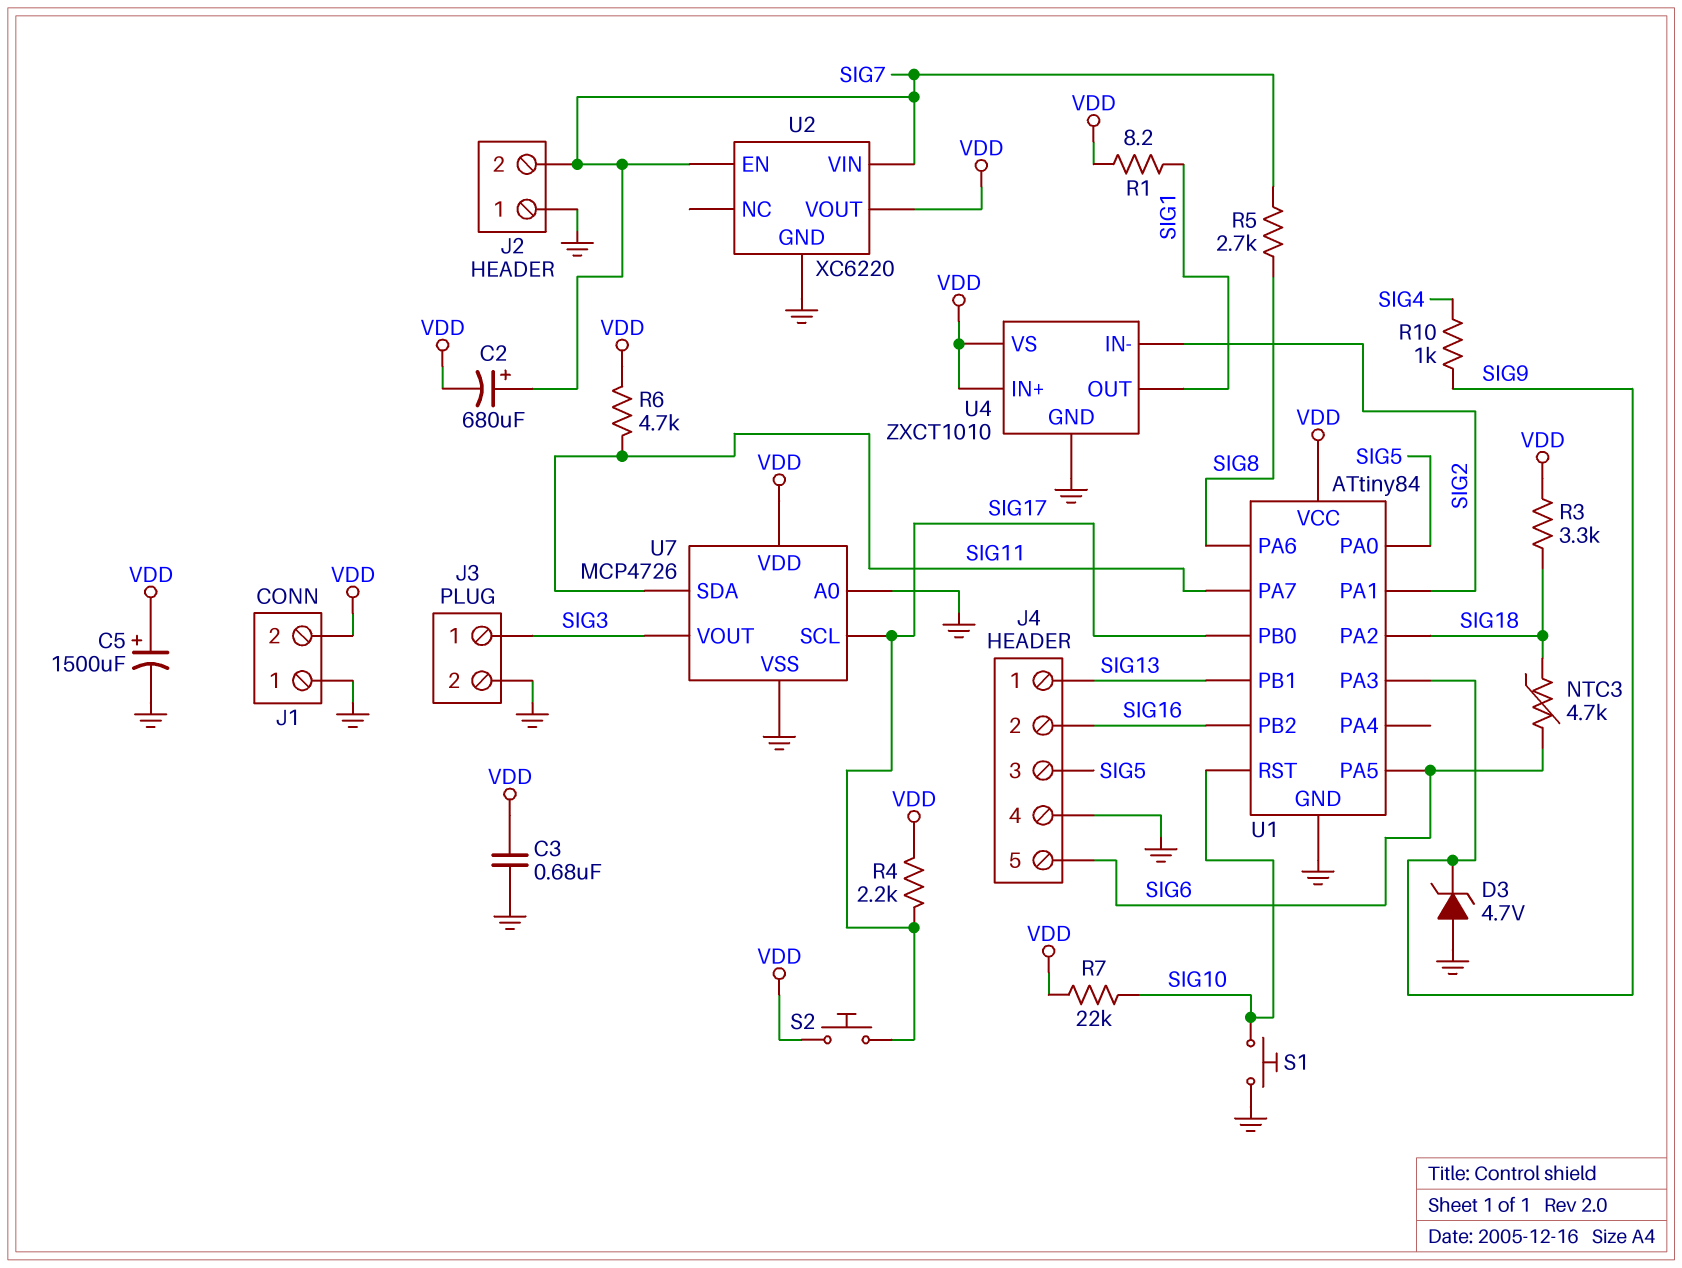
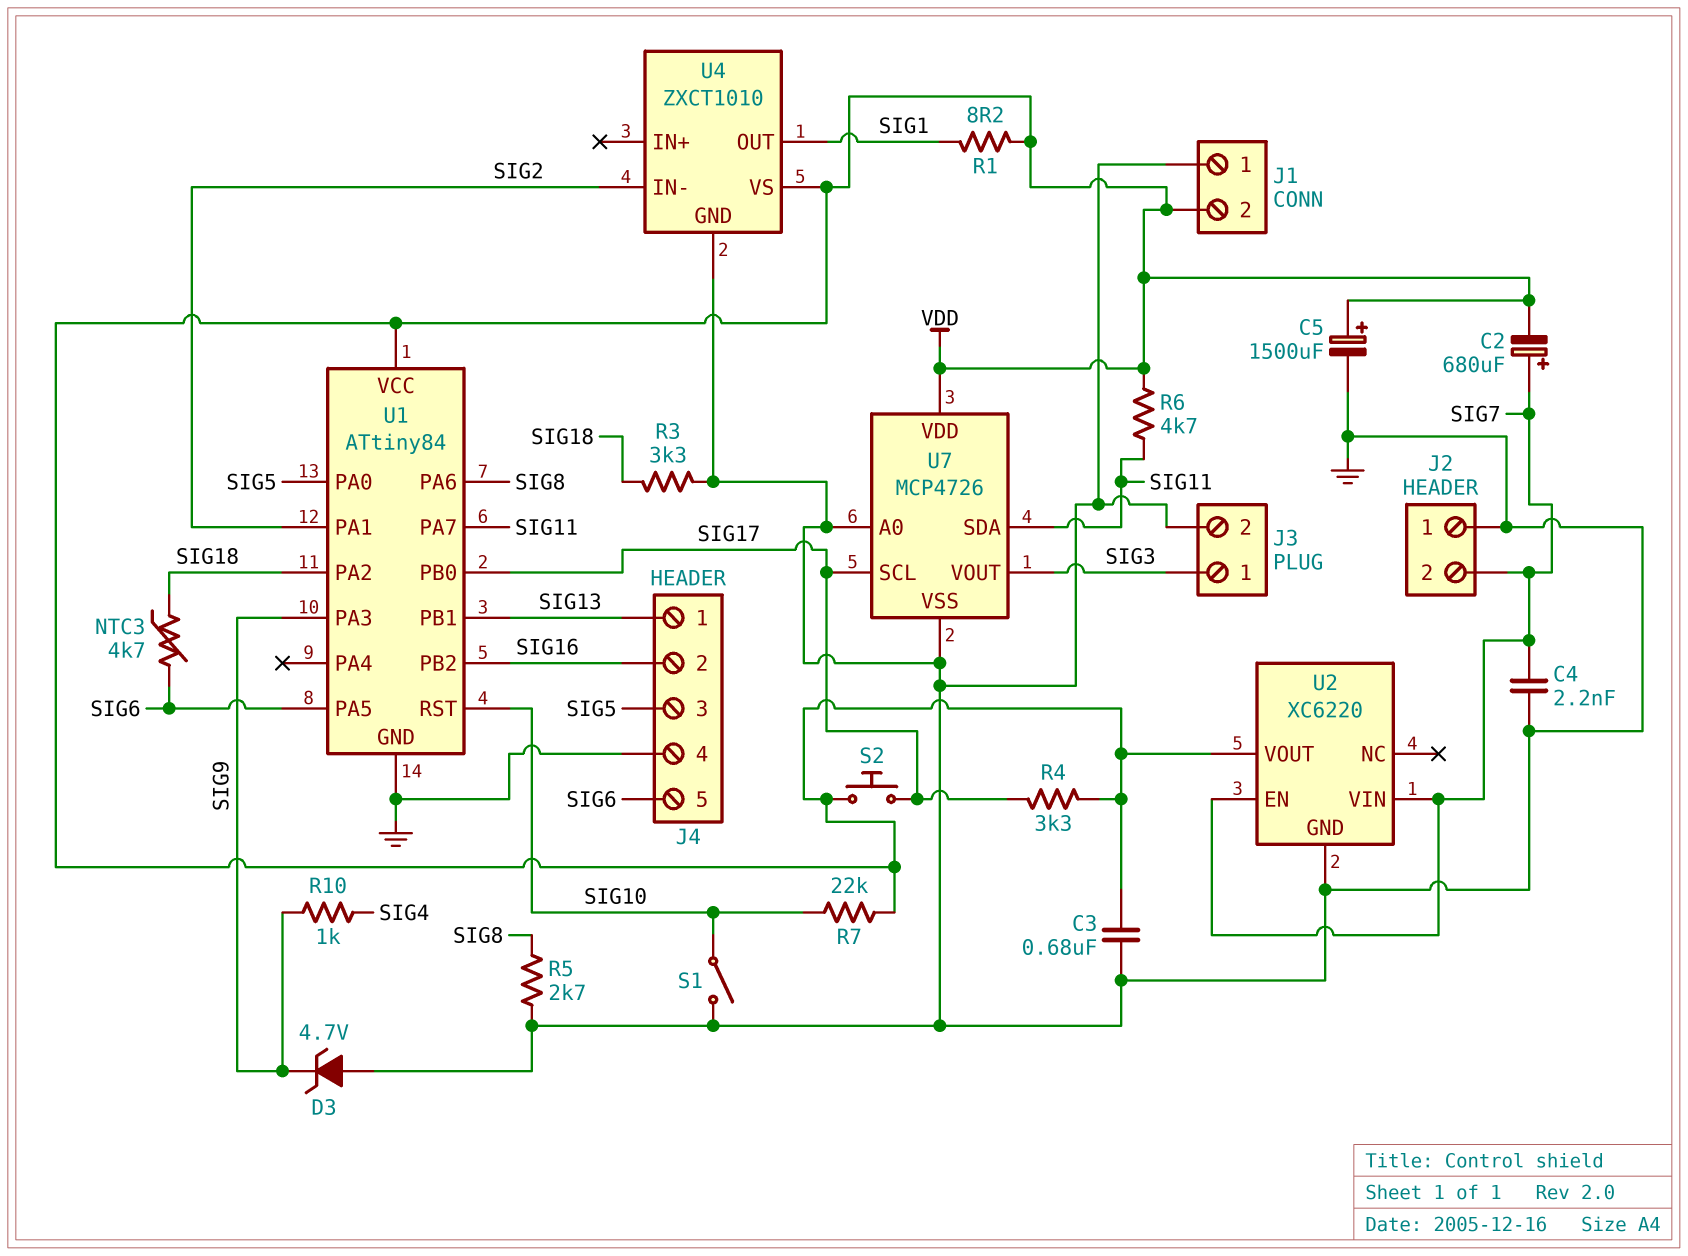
C4: none -> 2.2nF (GND, SIG7)
R3: 3.3k (SIG18, VDD) -> 3.3k (GND, SIG18)
R4: 2.2k (SIG17, VDD) -> 3.3k (SIG17, VDD)
R5: 2.7k (SIG7, SIG8) -> 2.7k (GND, SIG8)
S1: button (GND, SIG10) -> switch (GND, SIG10)
U4 pin IN+: VDD -> none

